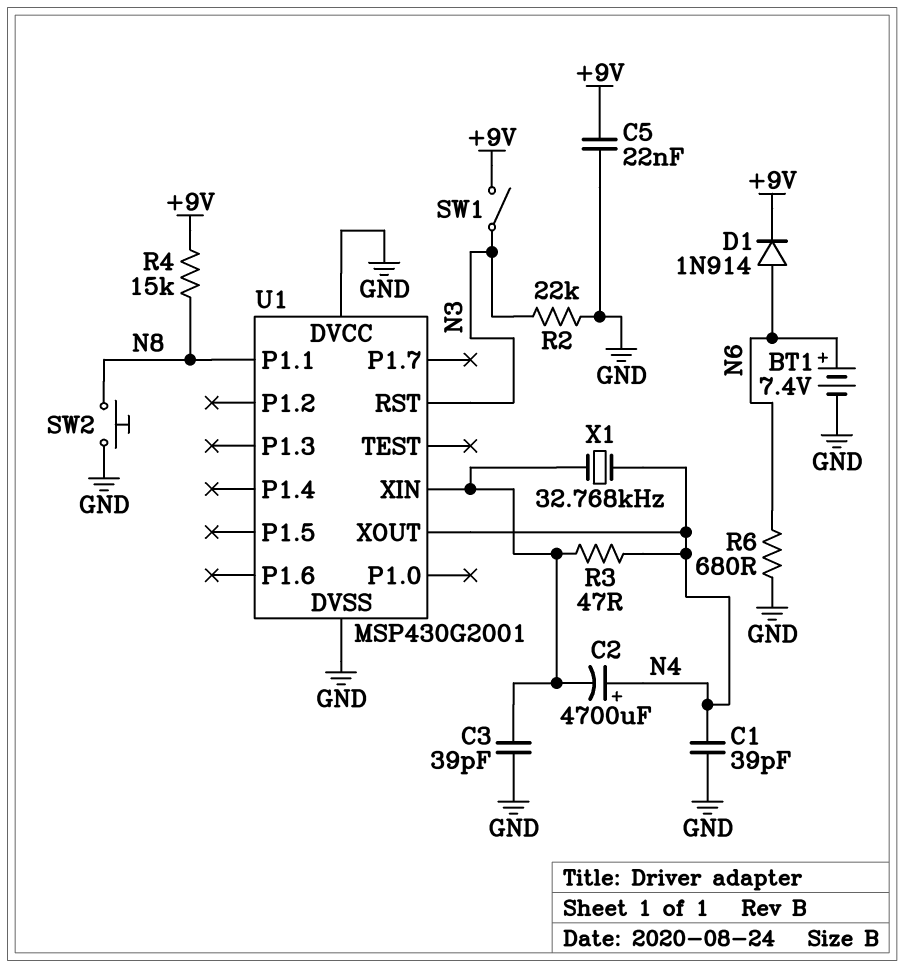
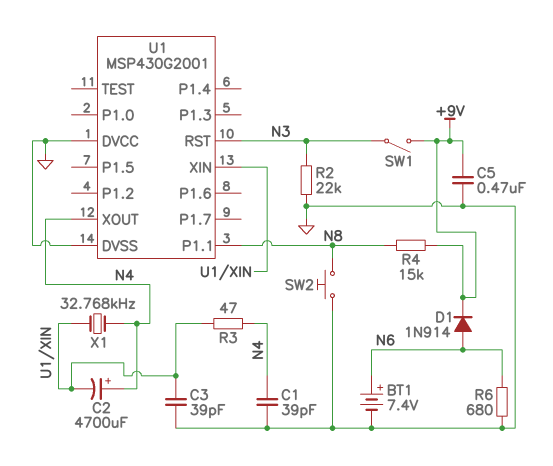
C5: 22nF (+9V, GND) -> 470nF (+9V, GND)

